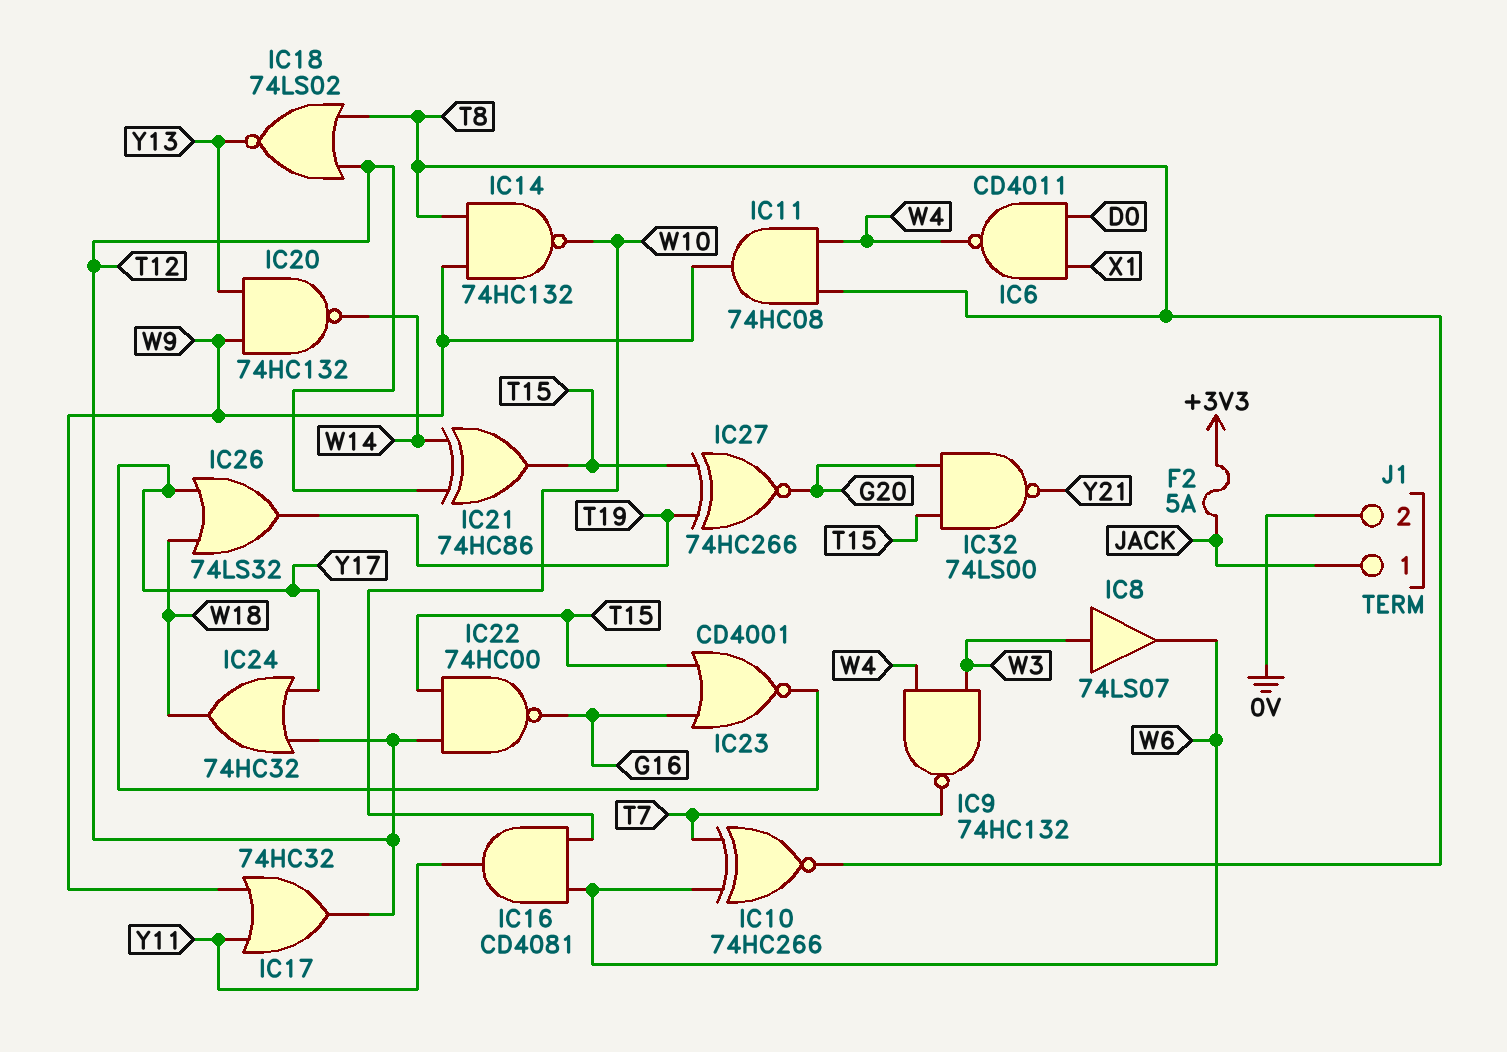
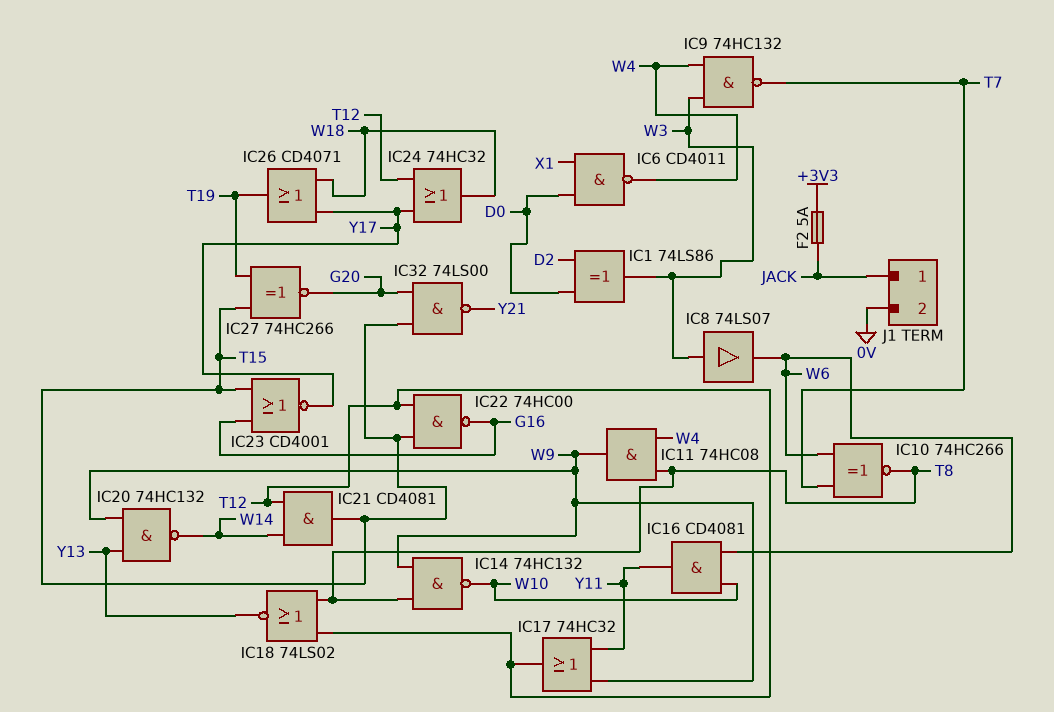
IC1: none -> XOR 74LS86 (in D0, in D2, out W3)
IC21: XOR 74HC86 (in T12, in W14, out T15) -> AND CD4081 (in T12, in W14, out T15)
IC26: OR 74LS32 (in W18, in Y17, out T19) -> OR CD4071 (in W18, in Y17, out T19)

